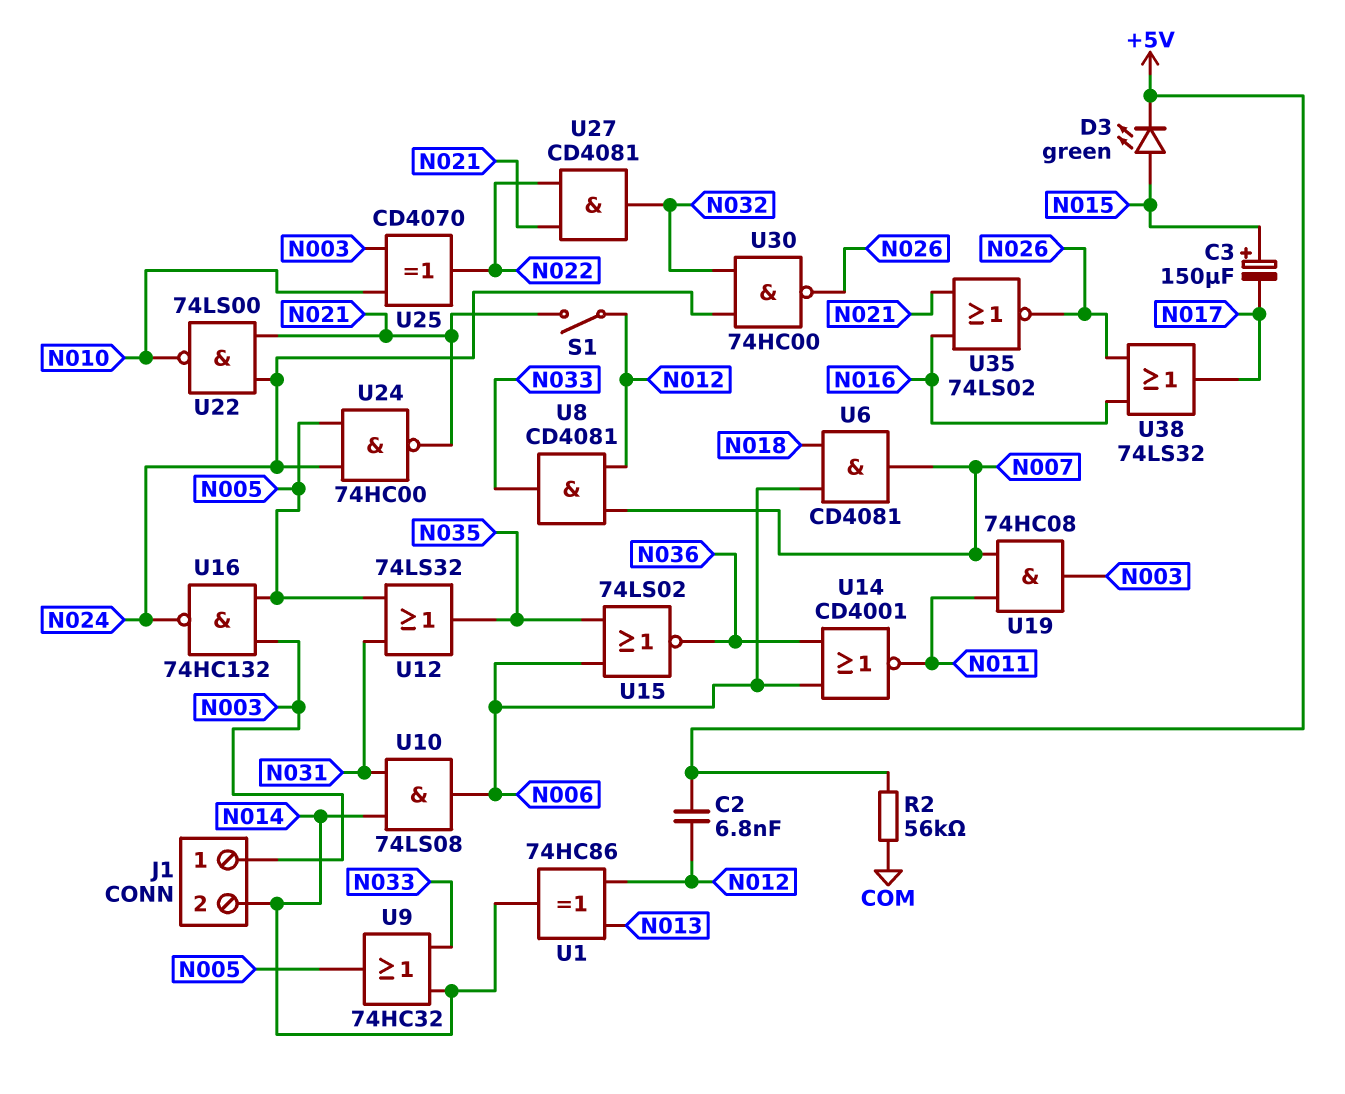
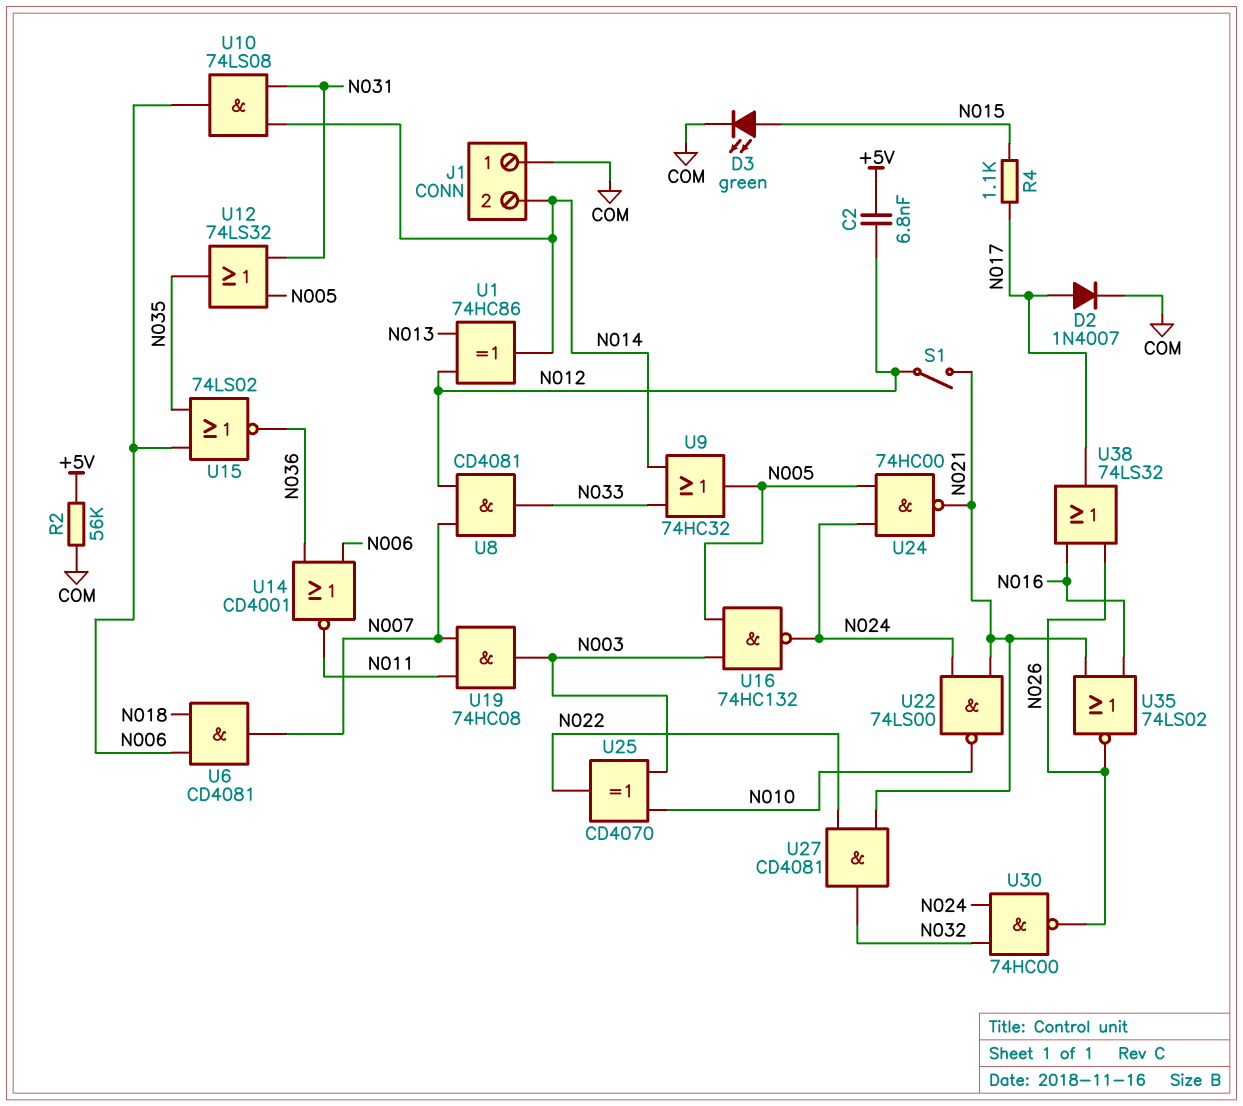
C3: 150uF (plus N015, minus N017) -> none
D2: none -> diode 1N4007 (A N017, K COM)
D3: LED green (A N015, K +5V) -> LED green (A N015, K COM)
J1 pin 1: N003 -> COM
R4: none -> 1.1k (N015, N017)

